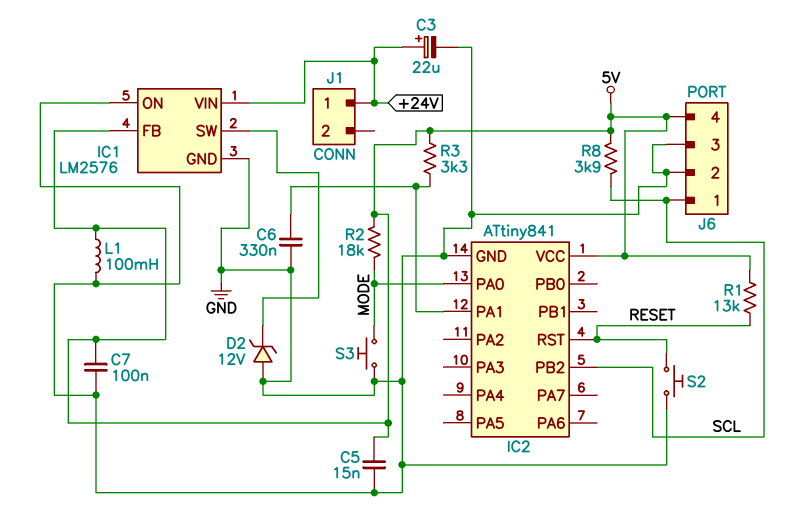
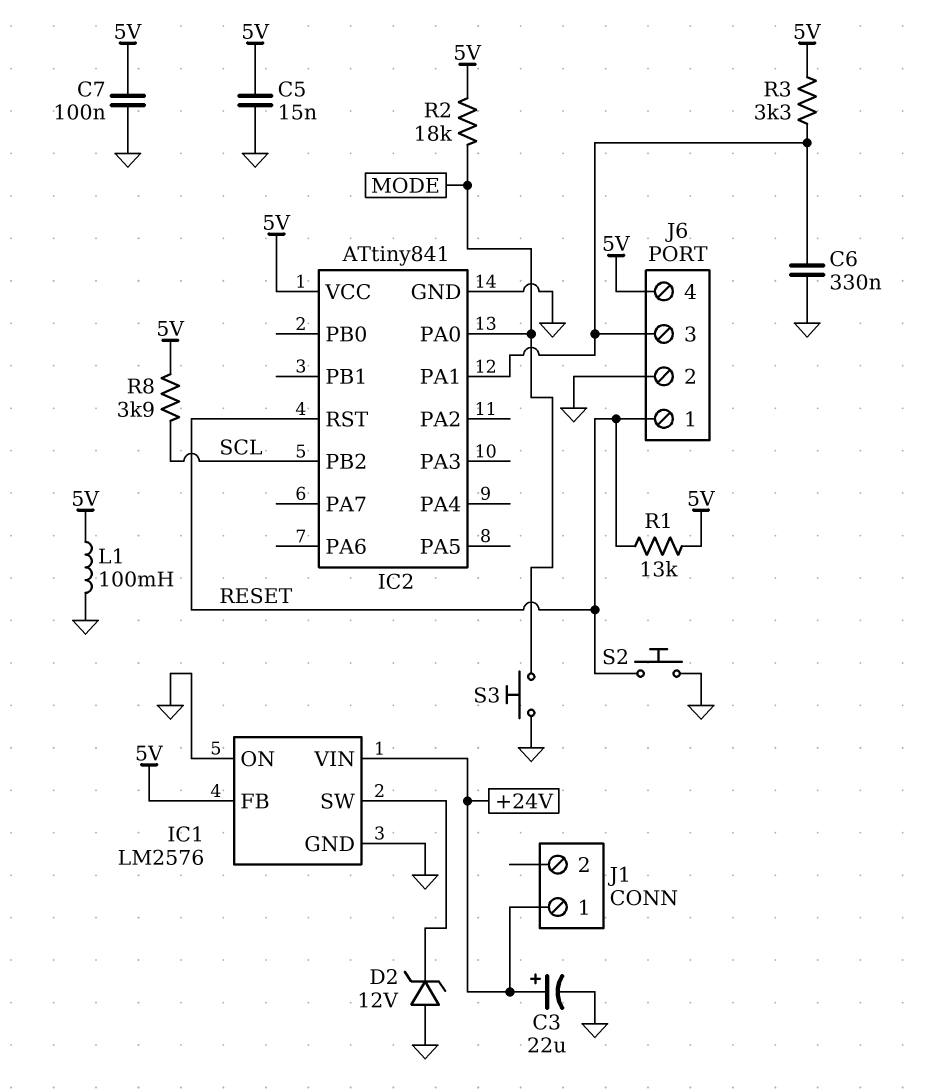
J6 pin 1: SCL -> RESET
J6 pin 3: GND -> IC2/PA1

